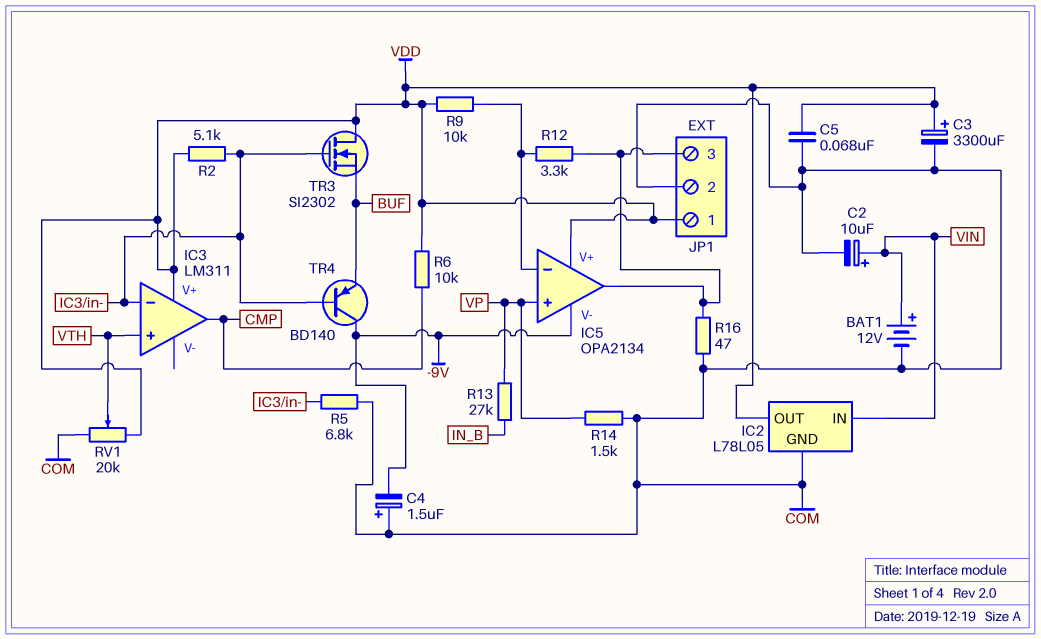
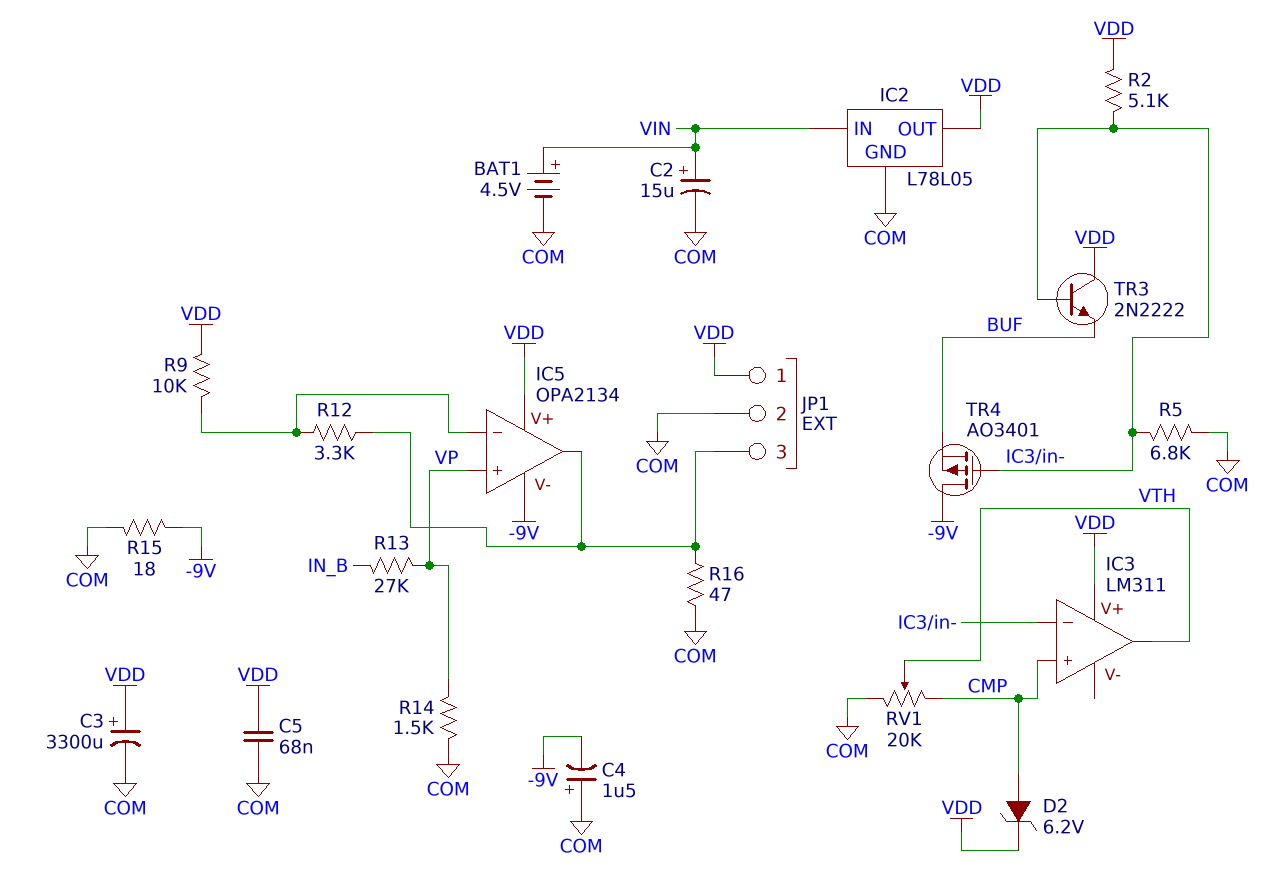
BAT1: 12V (plus VIN, minus COM) -> 4.5V (plus VIN, minus COM)
C2: 10uF (plus VIN, minus COM) -> 15uF (plus VIN, minus COM)
D2: none -> zener 6.2V (A CMP, K VDD)
IC3 pin in+: VTH -> CMP
IC3 pin out: CMP -> VTH
R6: 10k (CMP, VDD) -> none
R15: none -> 18 (-9V, COM)
RV1: 20k (COM, VDD, wiper VTH) -> 20k (CMP, COM, wiper VTH)
TR3: NMOS SI2302 (G IC3/in-, D VDD, S BUF) -> NPN 2N2222 (B IC3/in-, C VDD, E BUF)
TR4: PNP BD140 (B IC3/in-, C -9V, E BUF) -> PMOS AO3401 (G IC3/in-, D -9V, S BUF)

